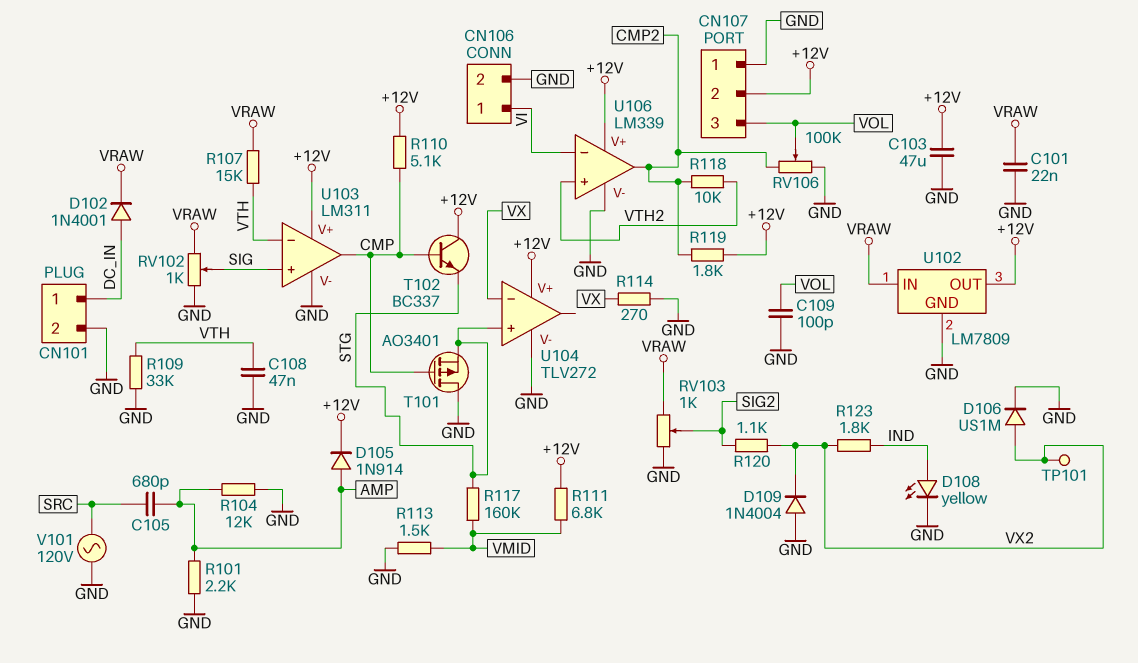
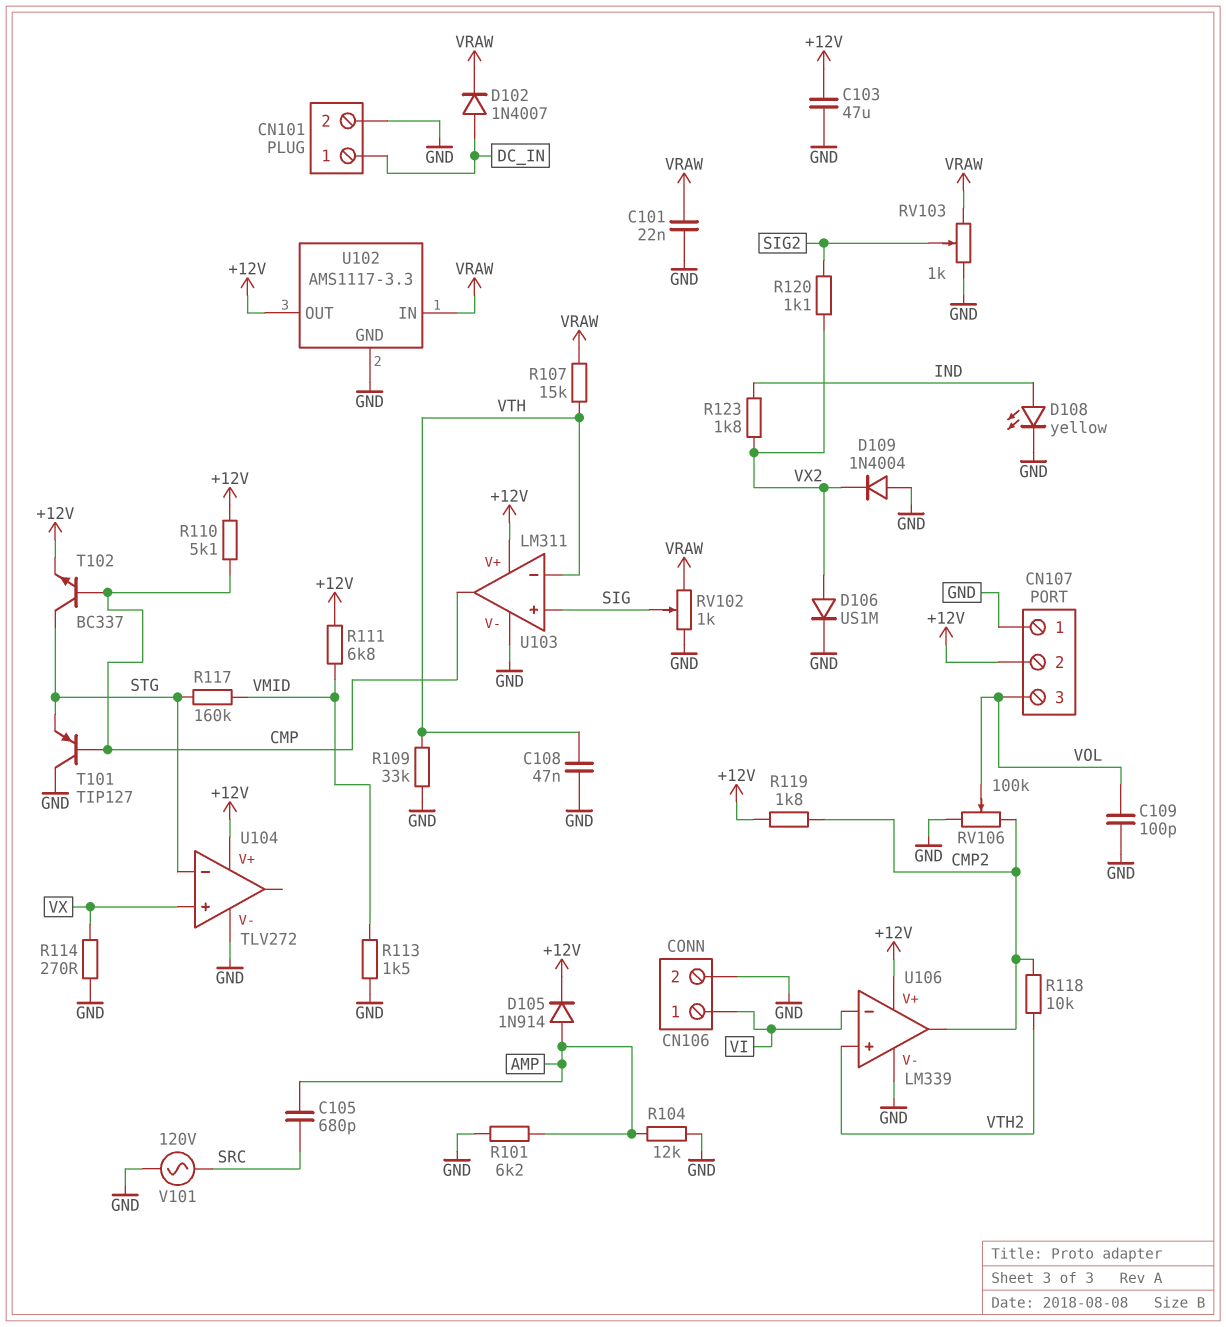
D102: diode 1N4001 (A DC_IN, K VRAW) -> diode 1N4007 (A DC_IN, K VRAW)
R101: 2.2k (AMP, GND) -> 6.2k (AMP, GND)
T101: PMOS AO3401 (G CMP, D GND, S STG) -> PNP TIP127 (B CMP, C GND, E STG)
T102: NPN BC337 (B CMP, C +12V, E STG) -> NPN BC337 (B CMP, C STG, E +12V)
TP101: test point (VX2) -> none
U102: LM7809 -> AMS1117-3.3
U104 pin in+: STG -> VX
U104 pin in-: VX -> STG

